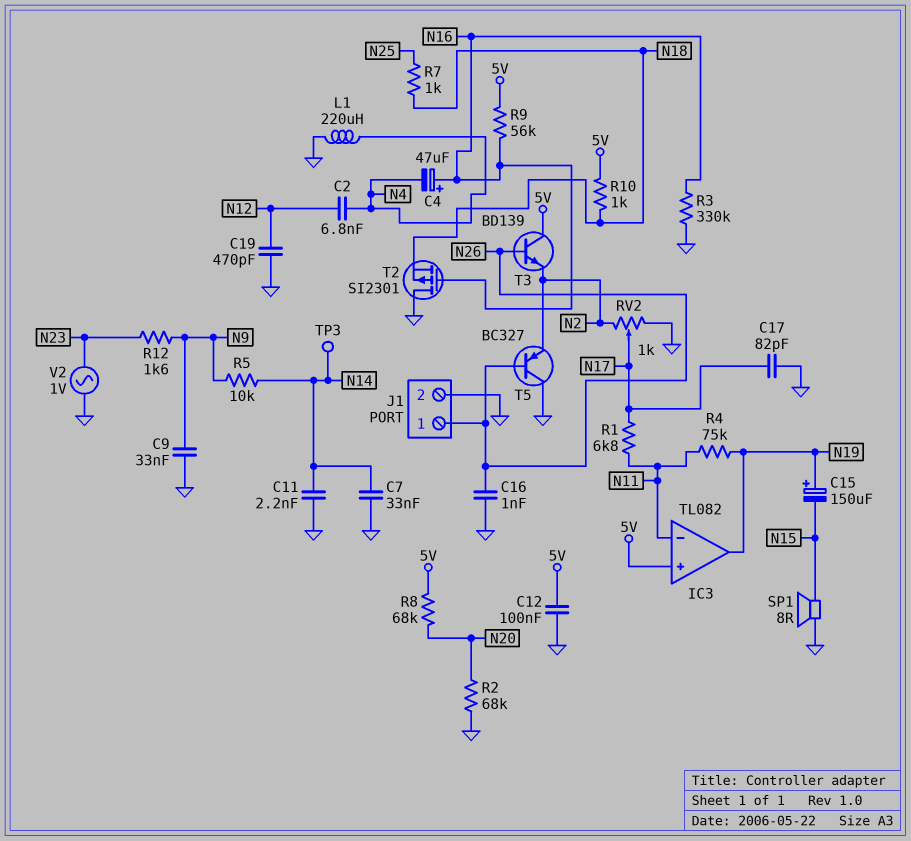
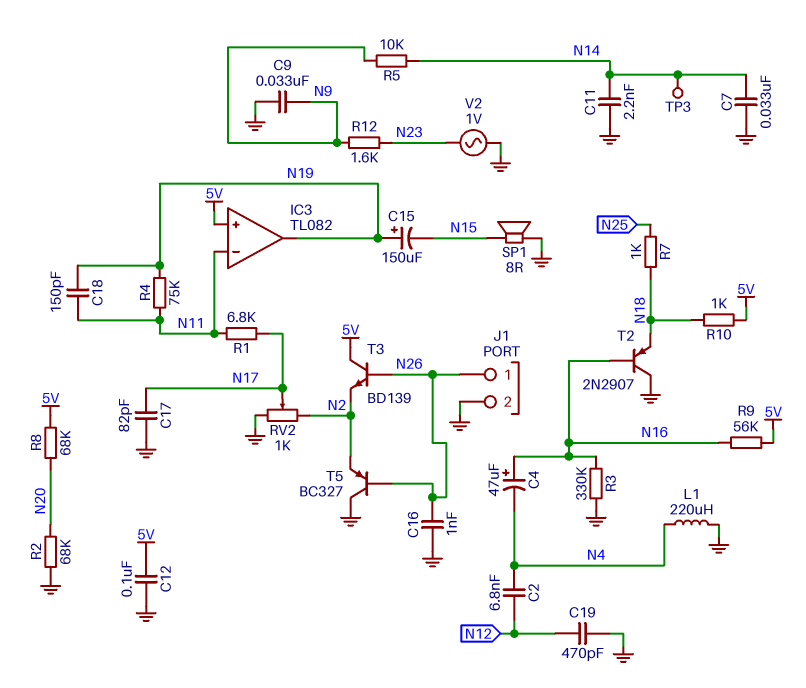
C18: none -> 150pF (N11, N19)
T2: PMOS SI2301 (G N16, D GND, S N18) -> PNP 2N2907 (B N16, C GND, E N18)

